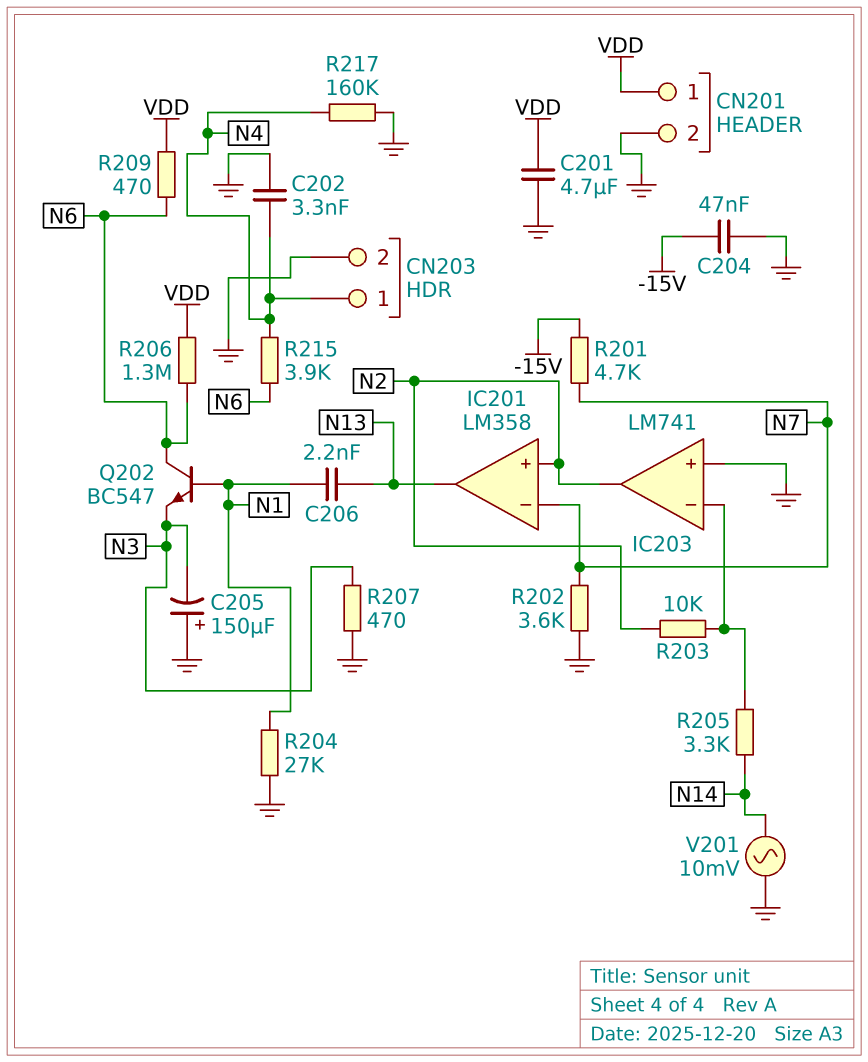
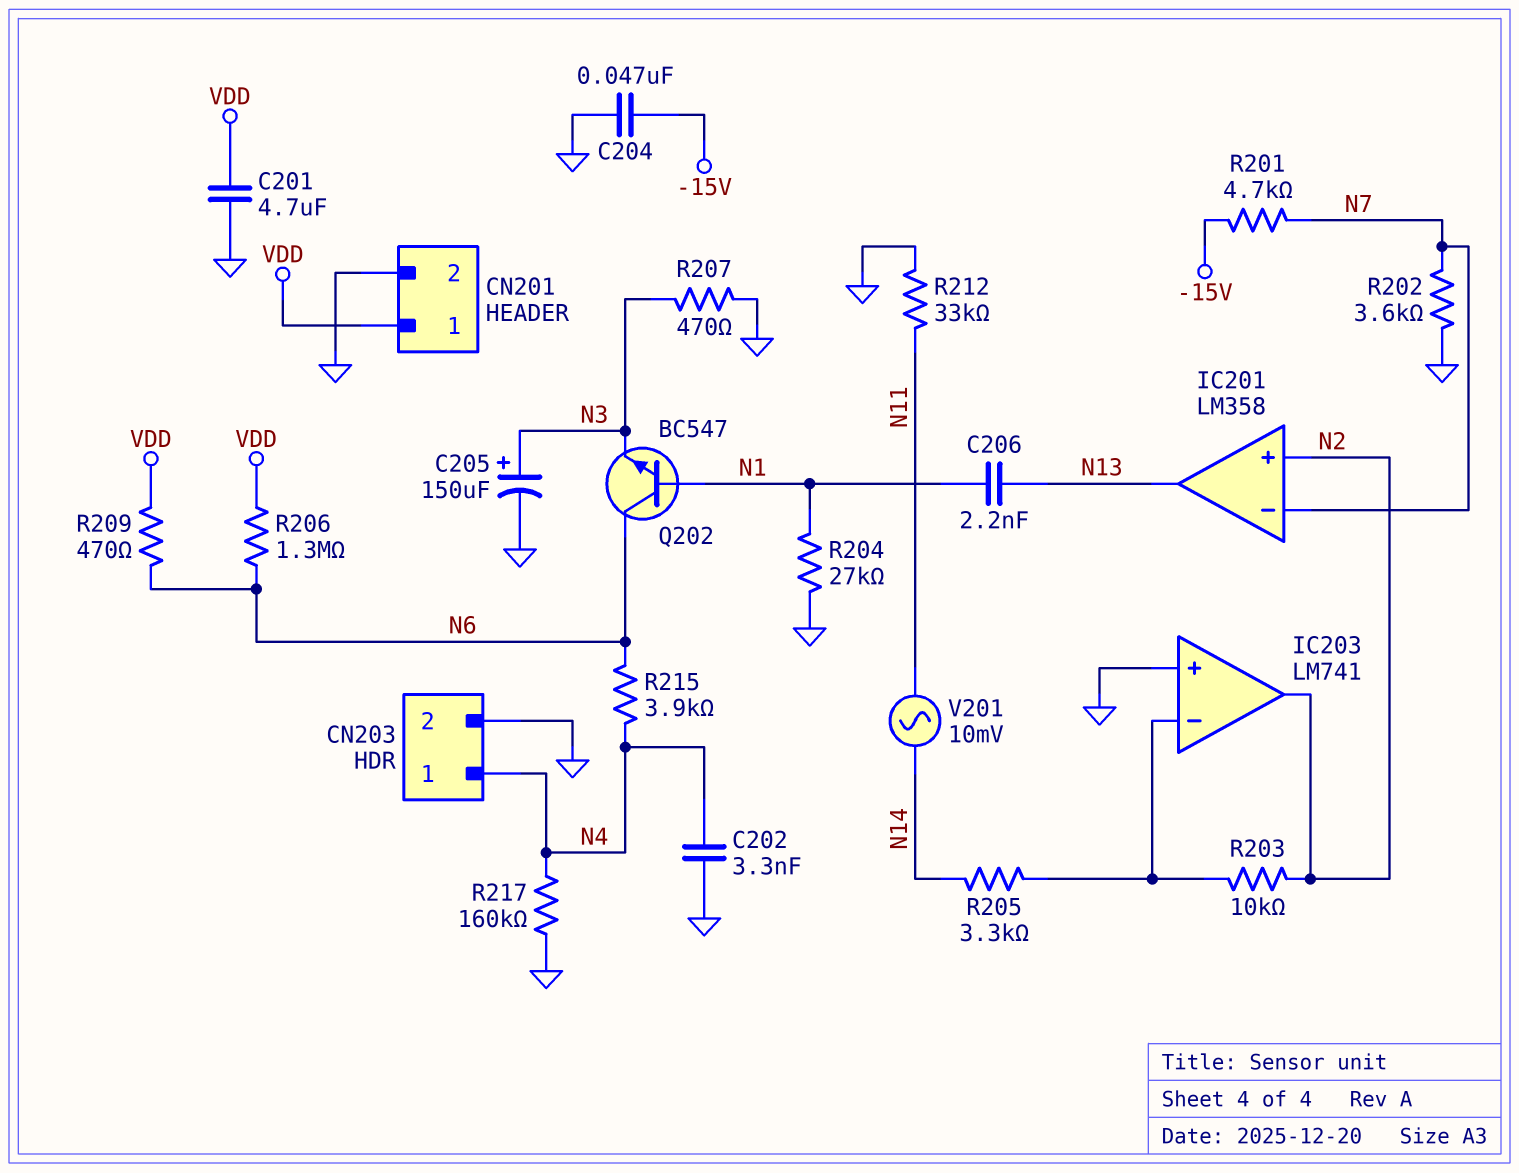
C205: 150uF (plus GND, minus N3) -> 150uF (plus N3, minus GND)
R212: none -> 33k (GND, N11)
V201: AC 10mV (GND, N14) -> AC 10mV (N11, N14)

